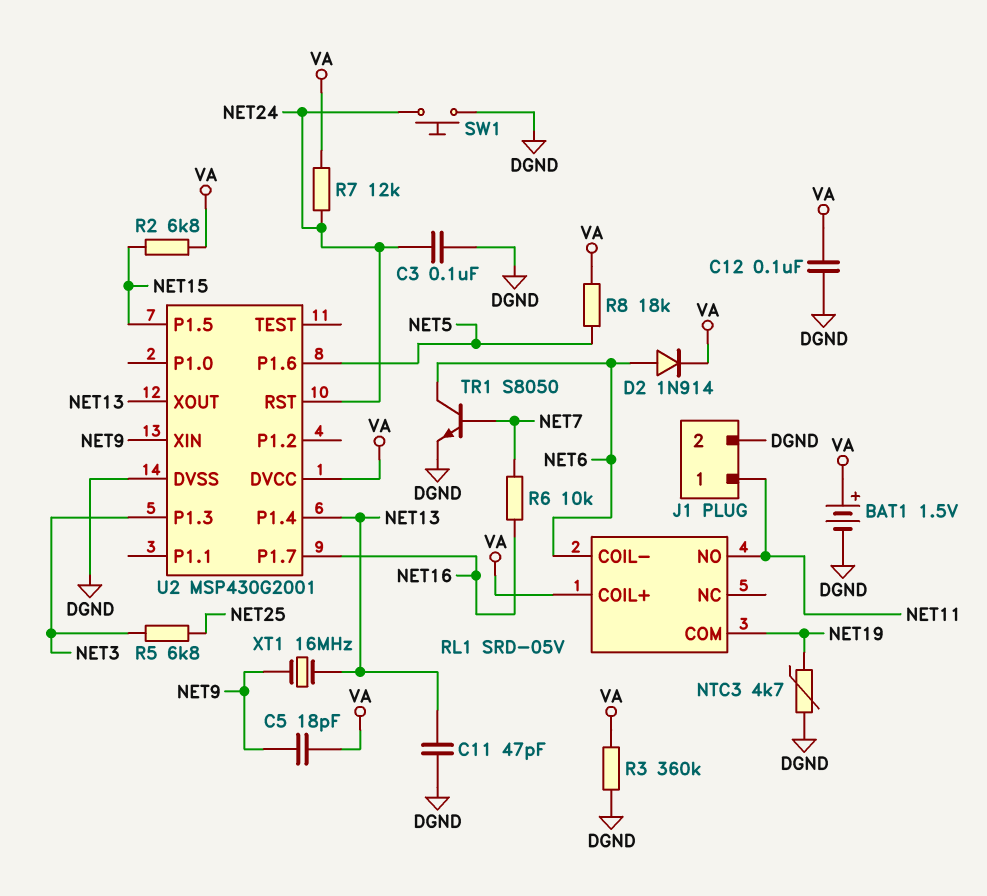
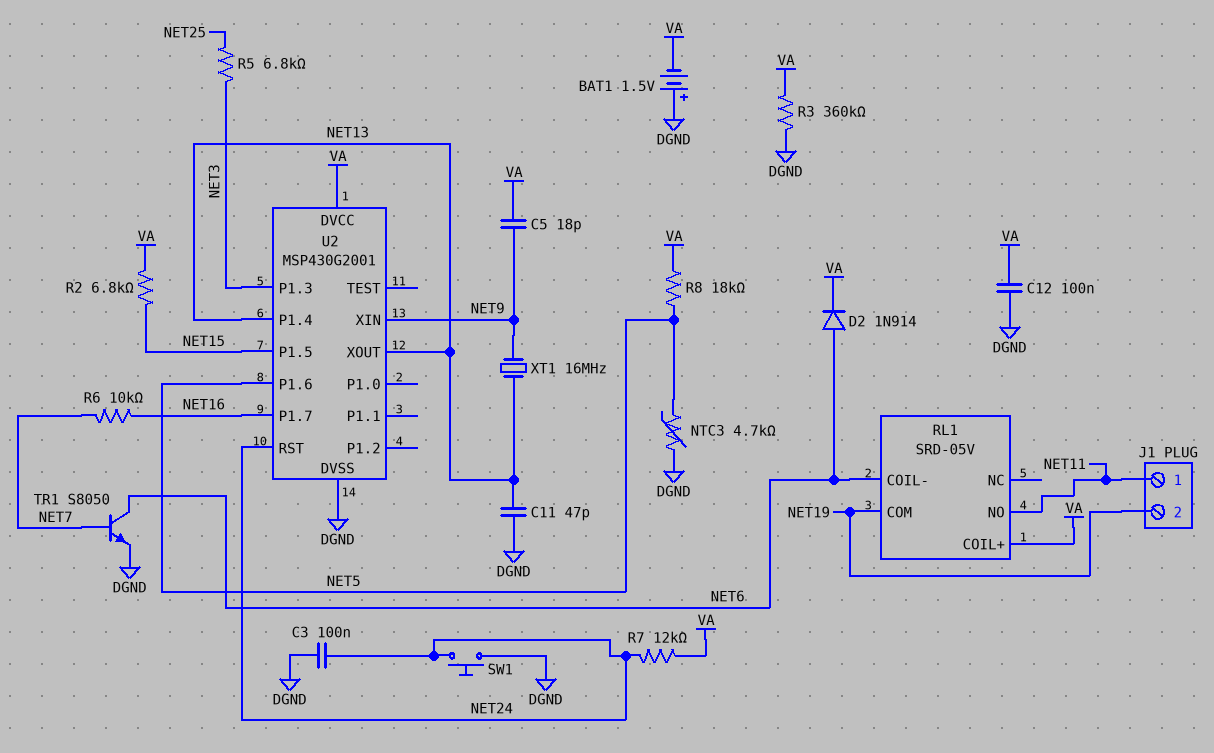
BAT1: 1.5V (plus VA, minus DGND) -> 1.5V (plus DGND, minus VA)
J1 pin 2: DGND -> NET19
NTC3: 4.7k (DGND, NET19) -> 4.7k (DGND, NET5)

